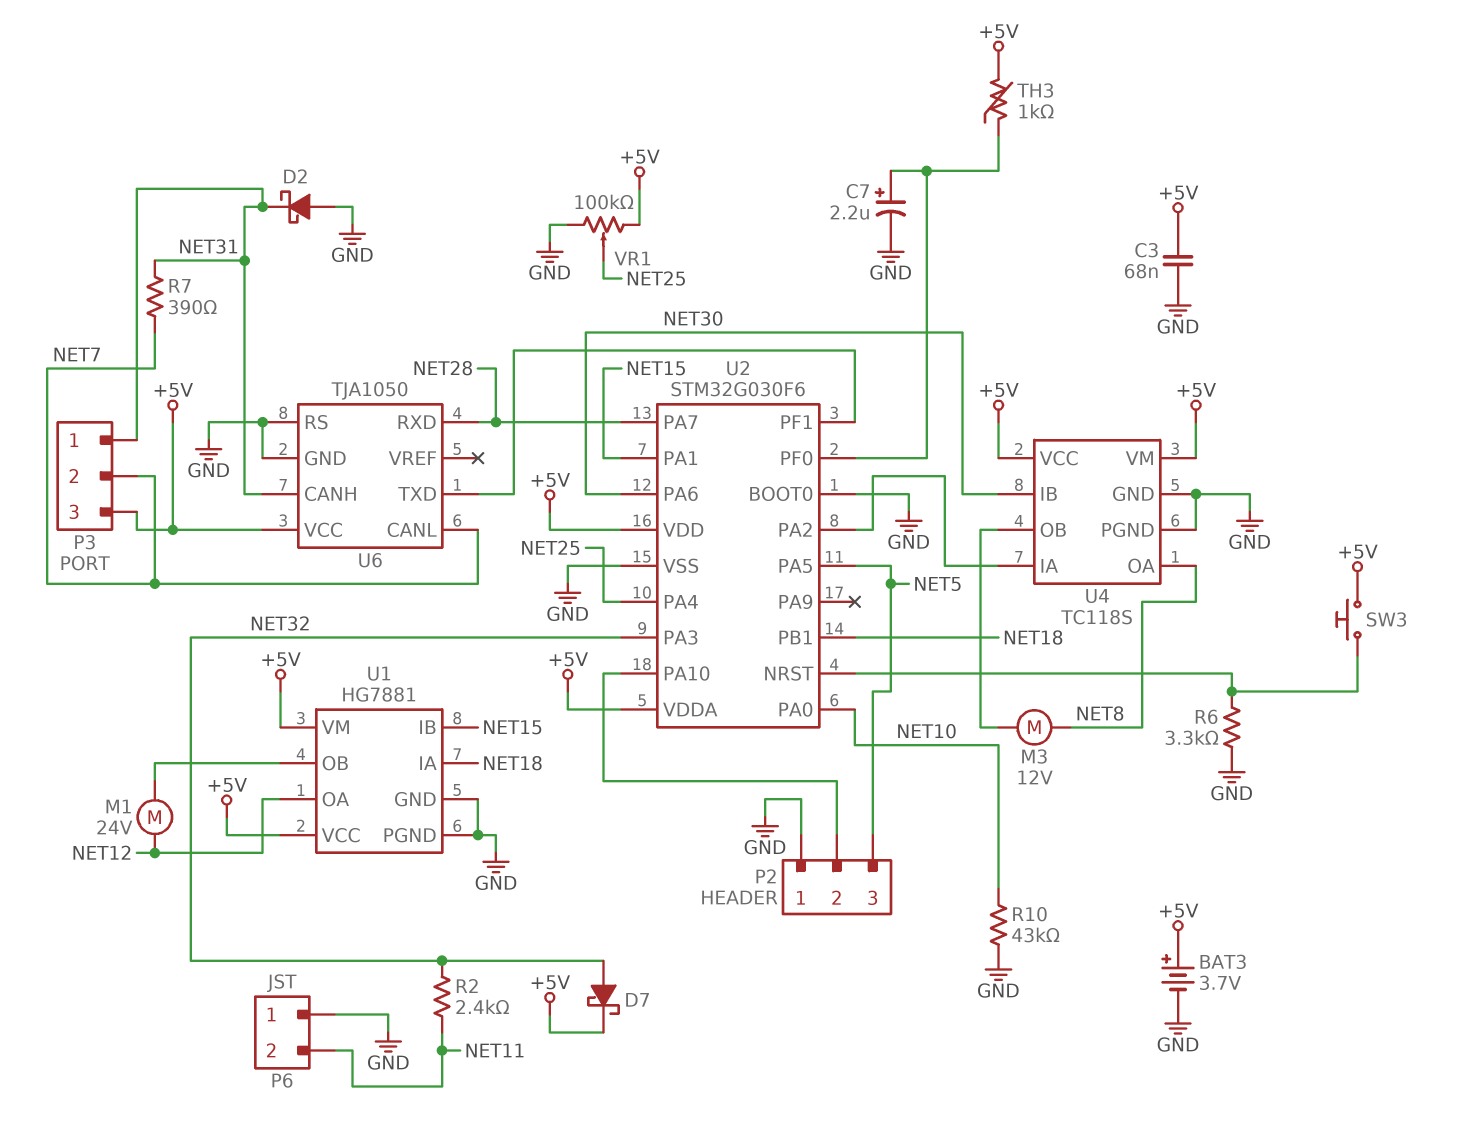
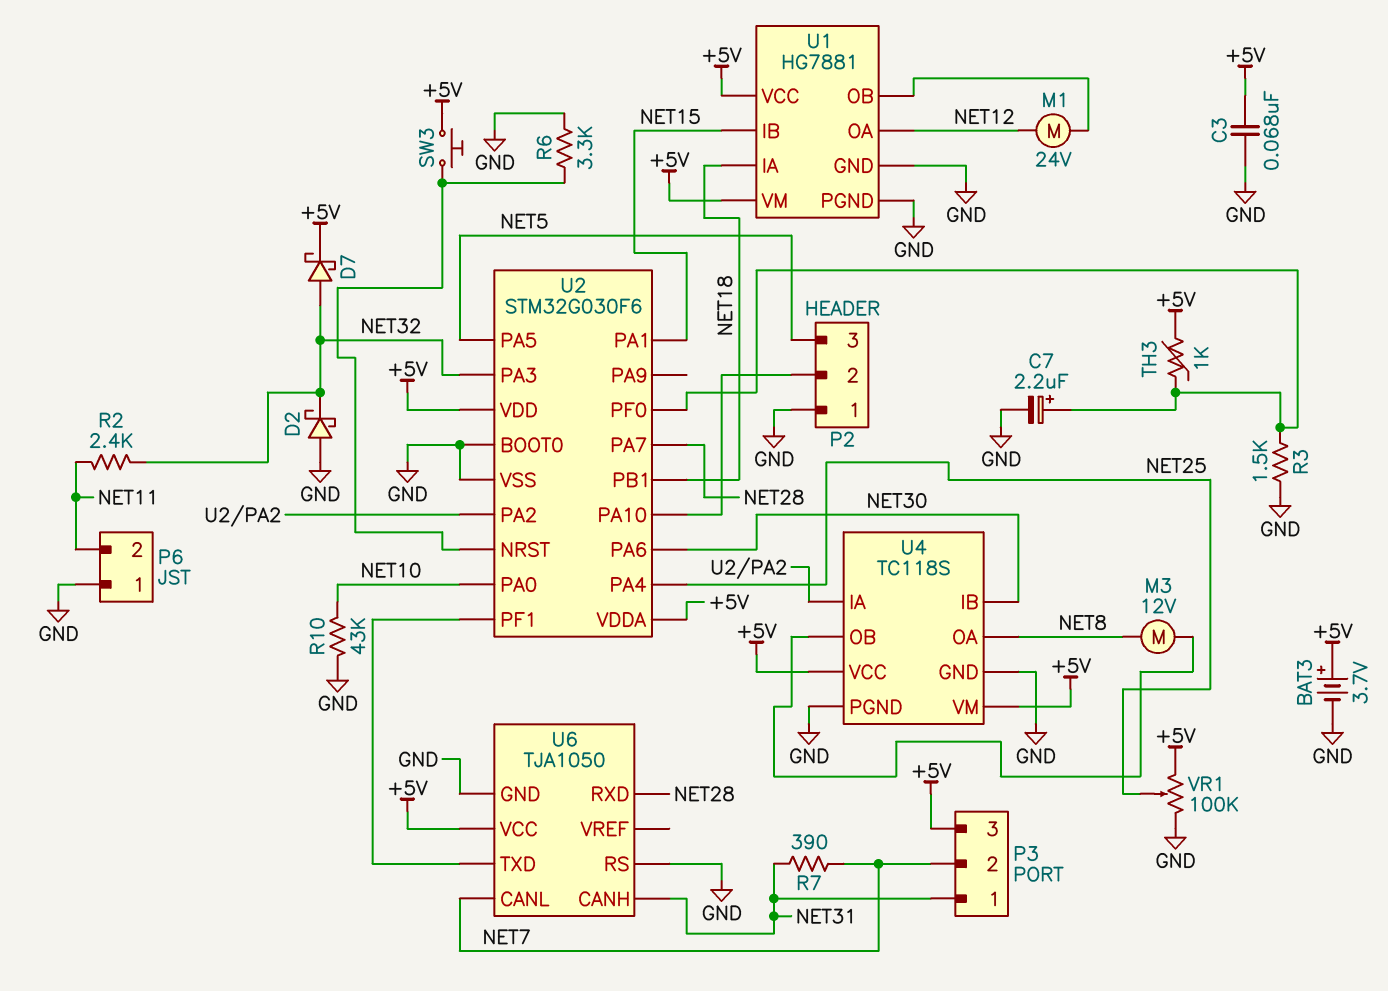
D2: schottky (A GND, K NET31) -> schottky (A GND, K NET32)
R3: none -> 1.5k (GND, U2/PF0)

